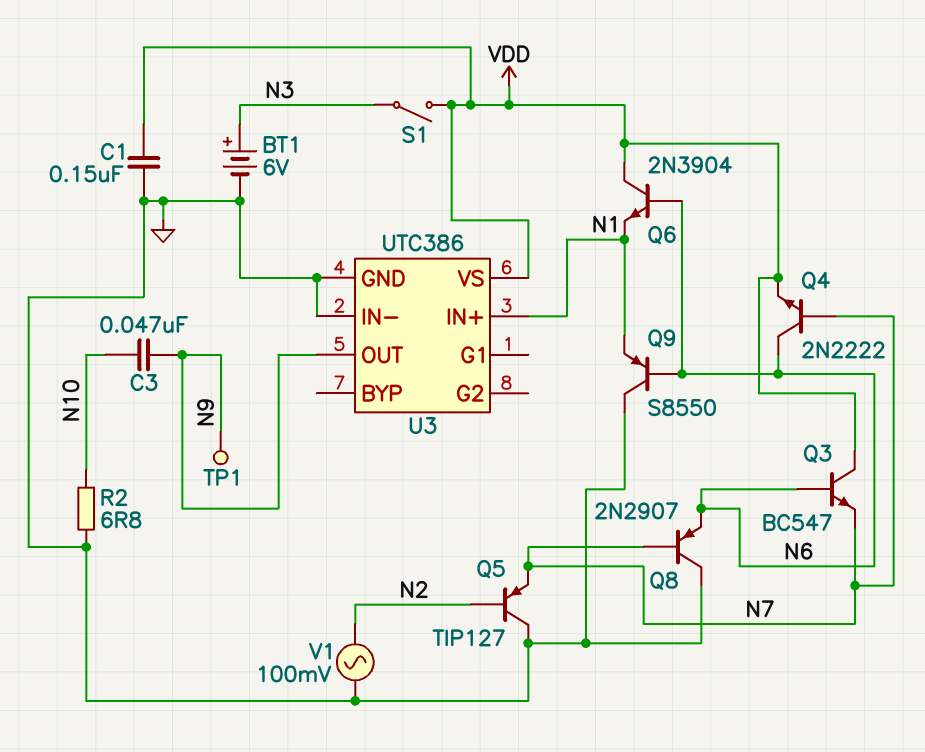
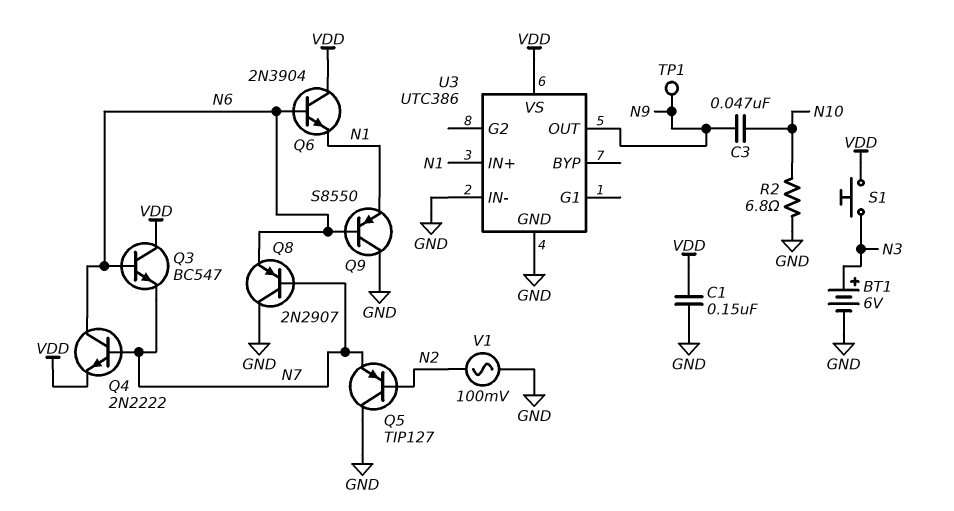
S1: switch (N3, VDD) -> button (N3, VDD)

